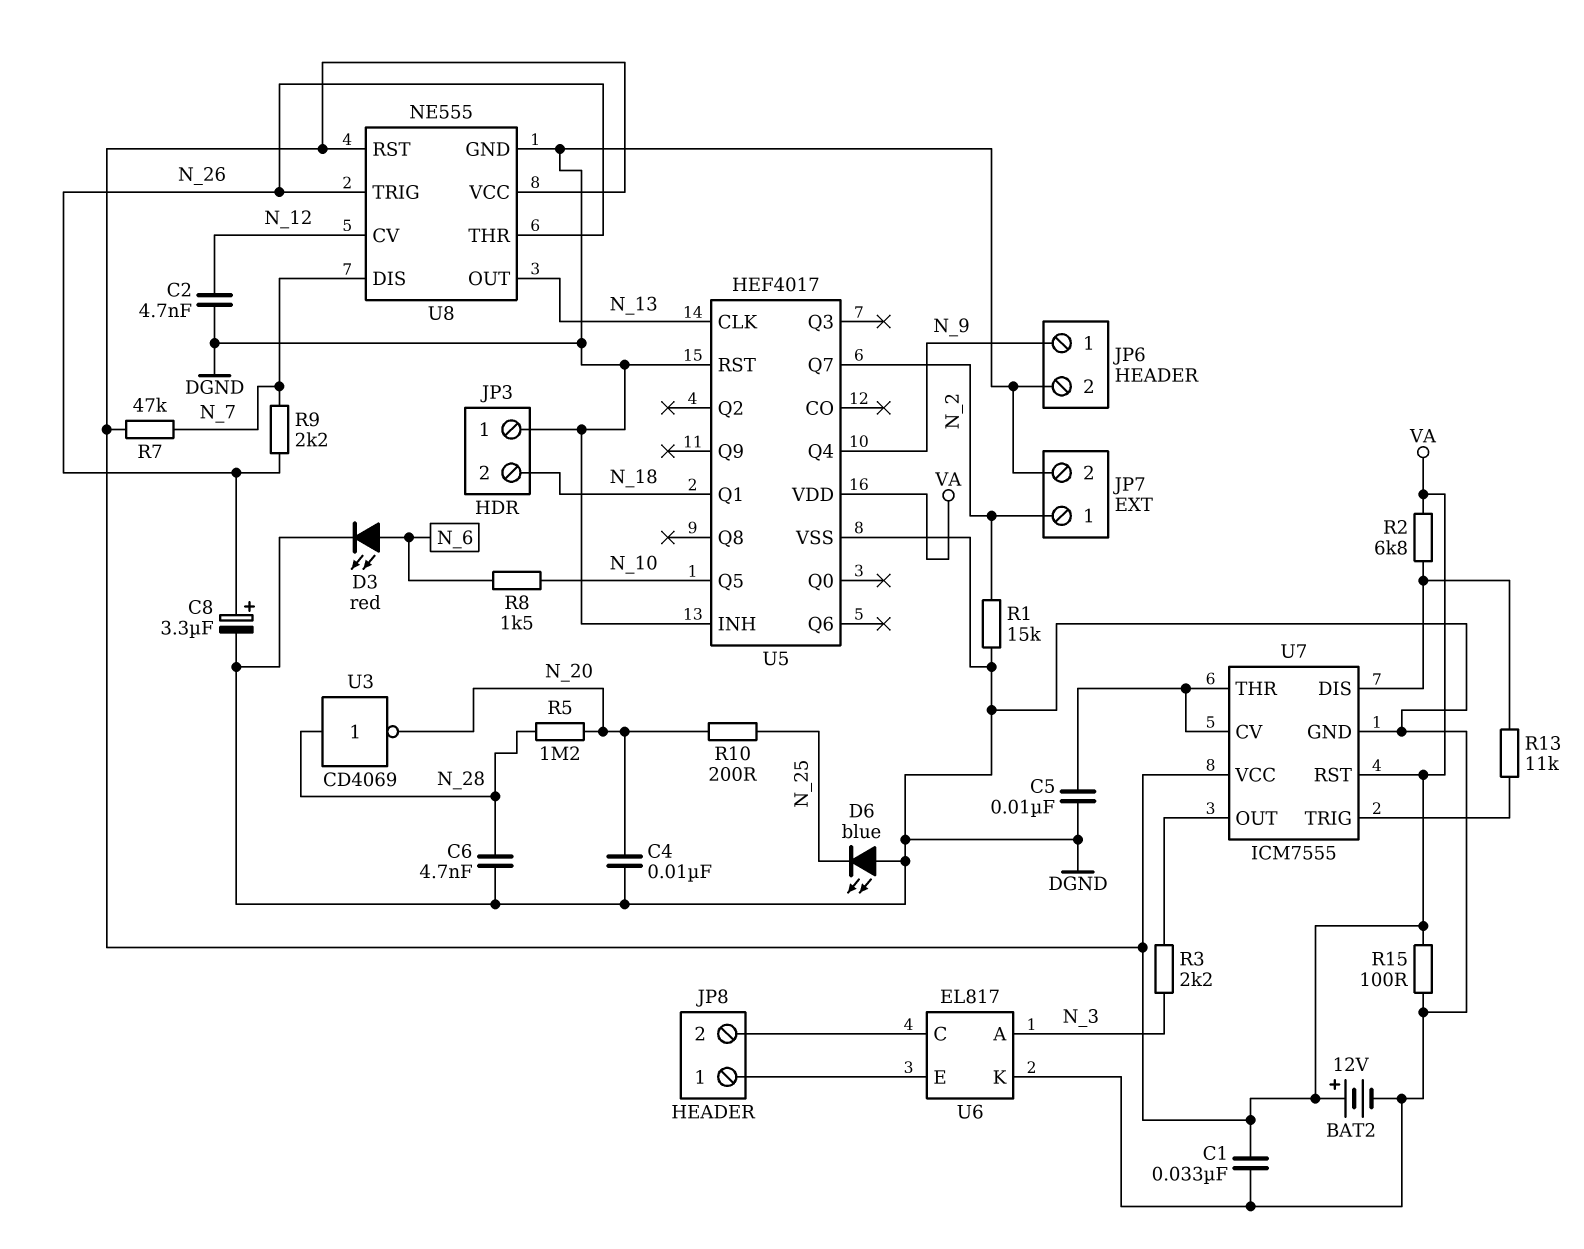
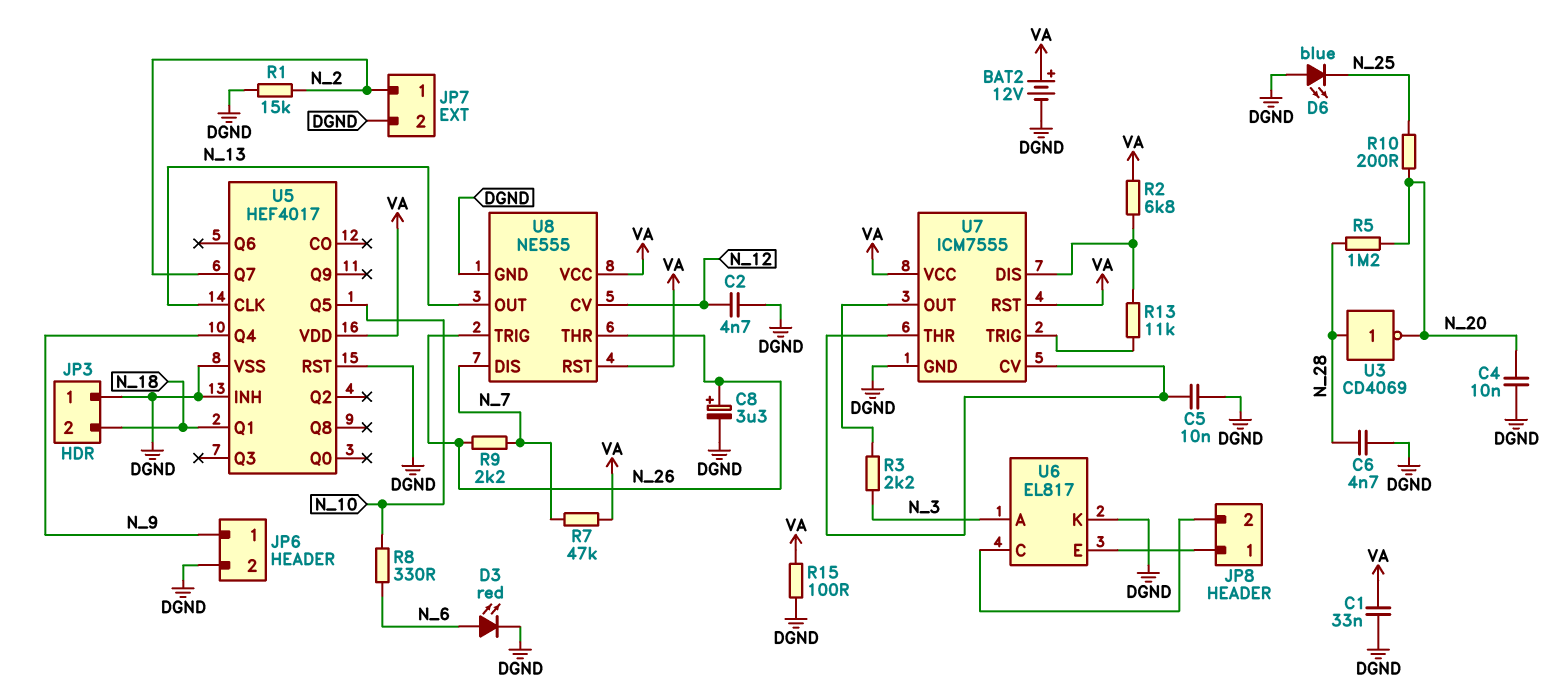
R8: 1.5k (N_6, N_10) -> 330 (N_6, N_10)

